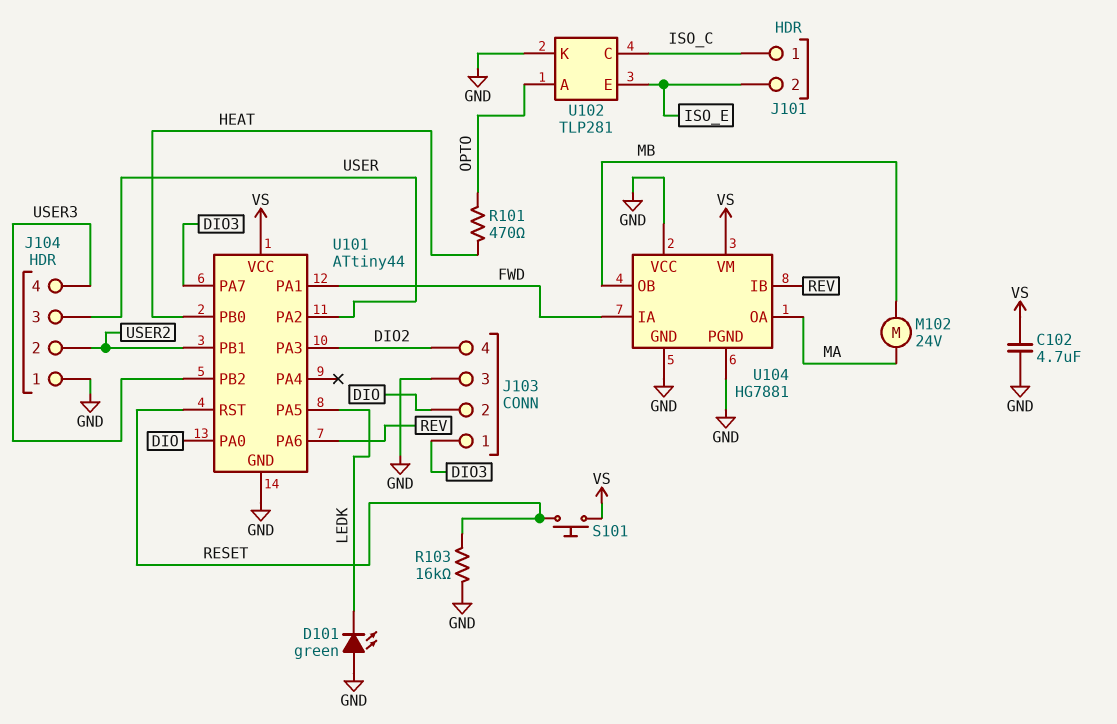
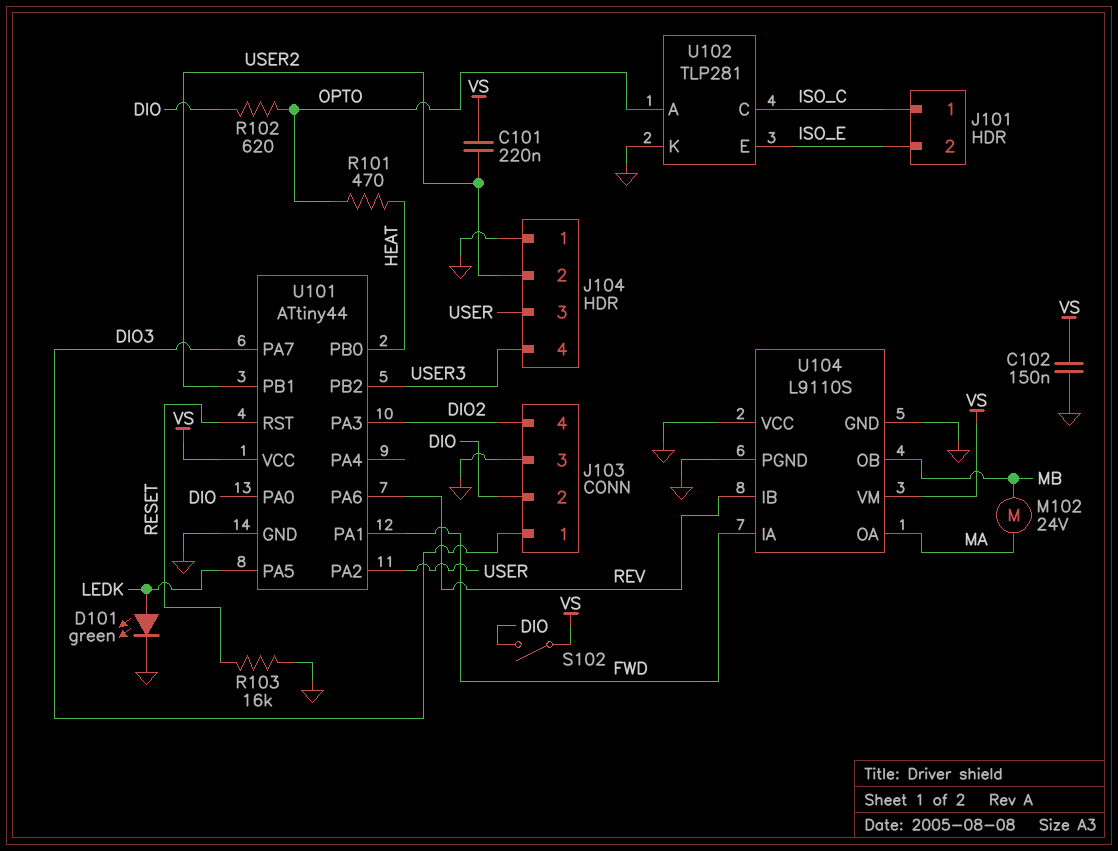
C101: none -> 220nF (USER2, VS)
C102: 4.7uF (GND, VS) -> 150nF (GND, VS)
D101: LED green (A GND, K LEDK) -> LED green (A LEDK, K GND)
R102: none -> 620 (DIO, OPTO)
S101: button (RESET, VS) -> none
S102: none -> switch (DIO, VS)
U104: HG7881 -> L9110S

